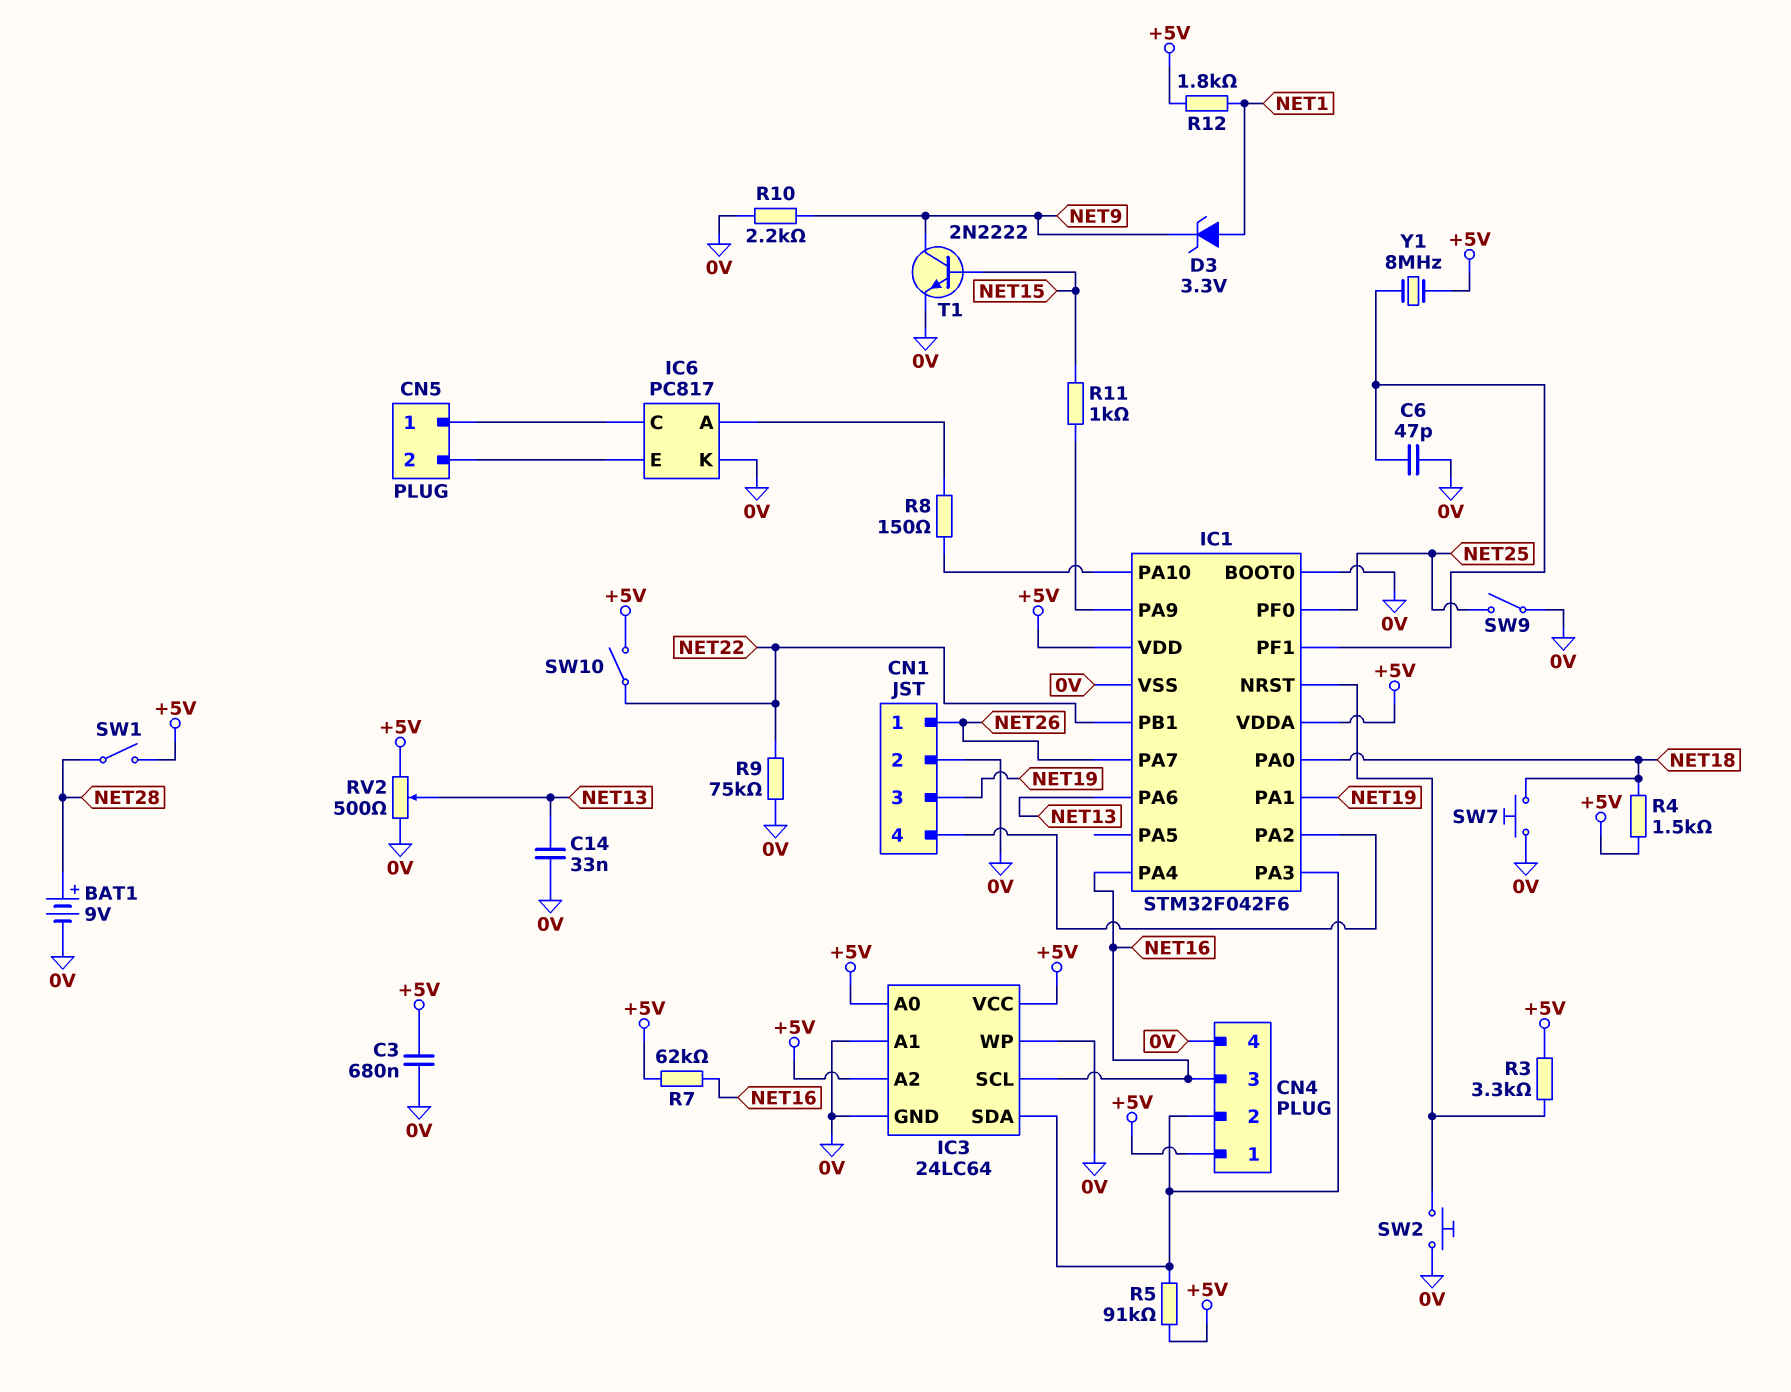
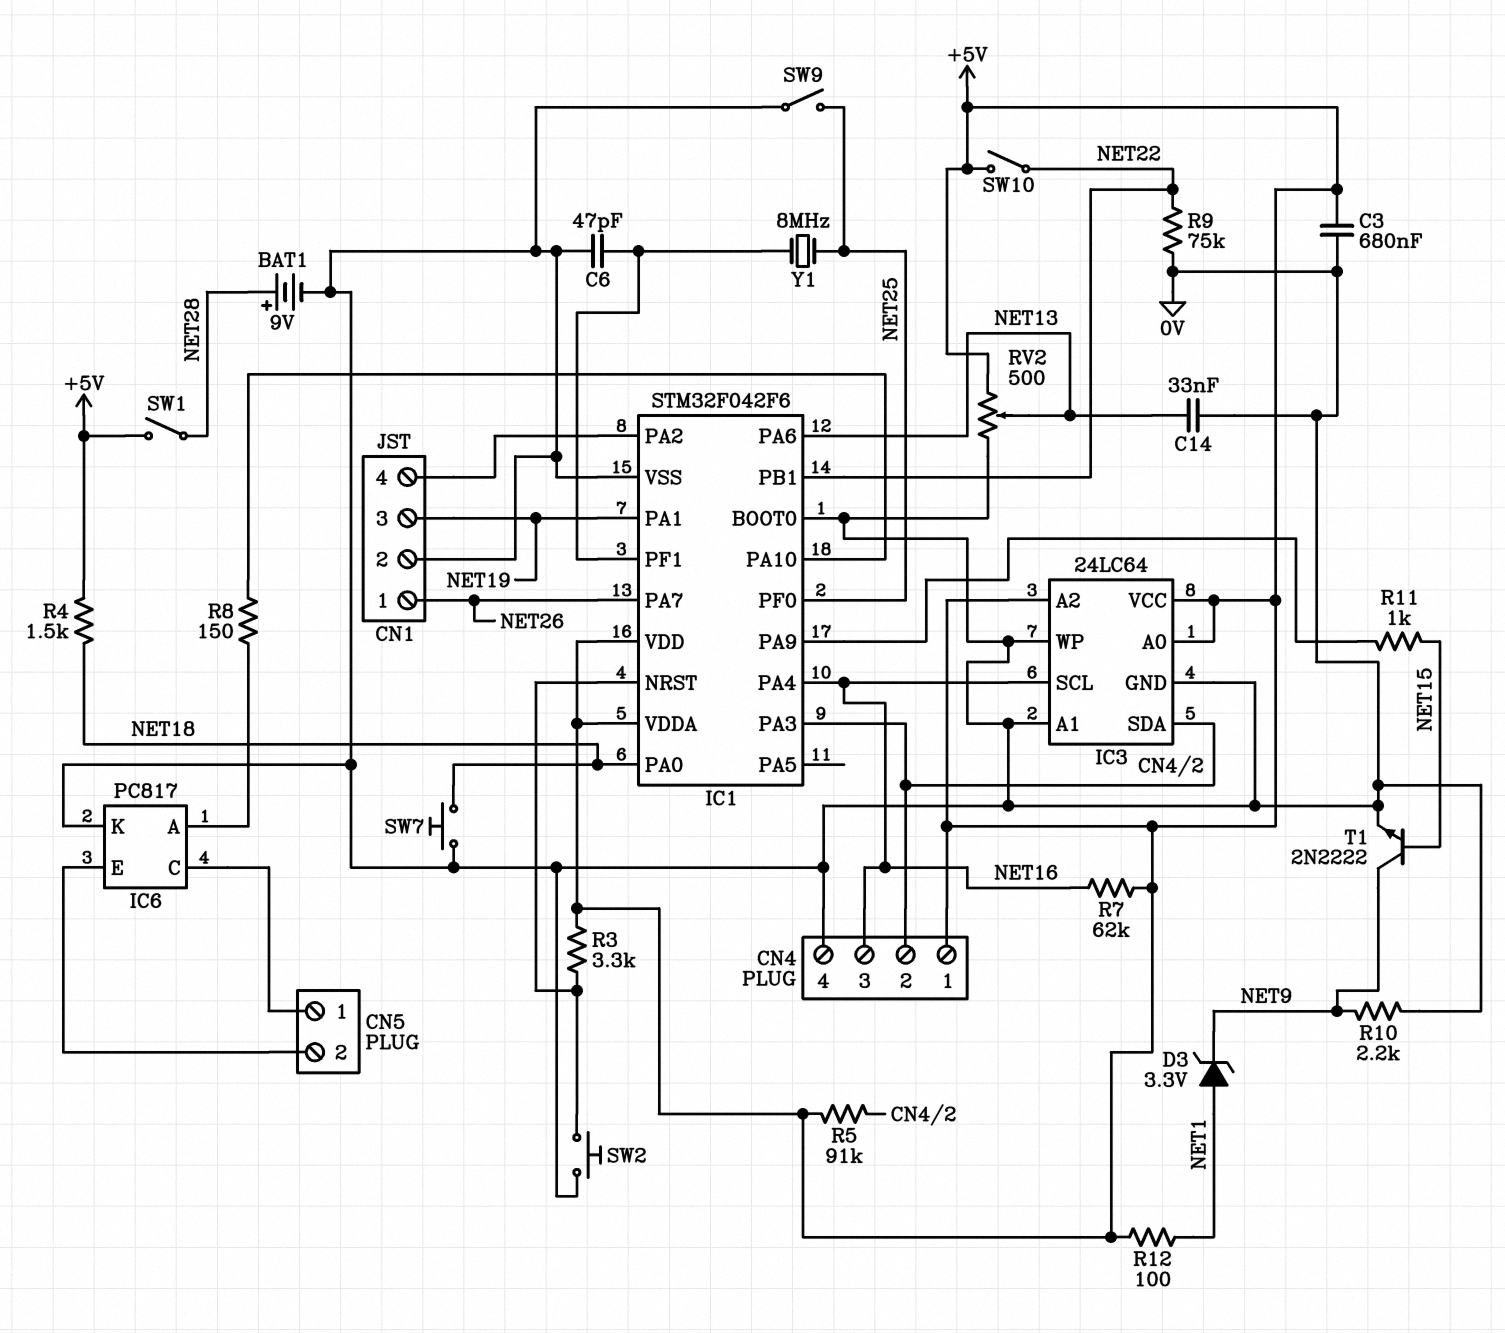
R12: 1.8k (+5V, NET1) -> 100 (+5V, NET1)
Y1: 8MHz (+5V, IC1/PF1) -> 8MHz (IC1/PF1, NET25)

